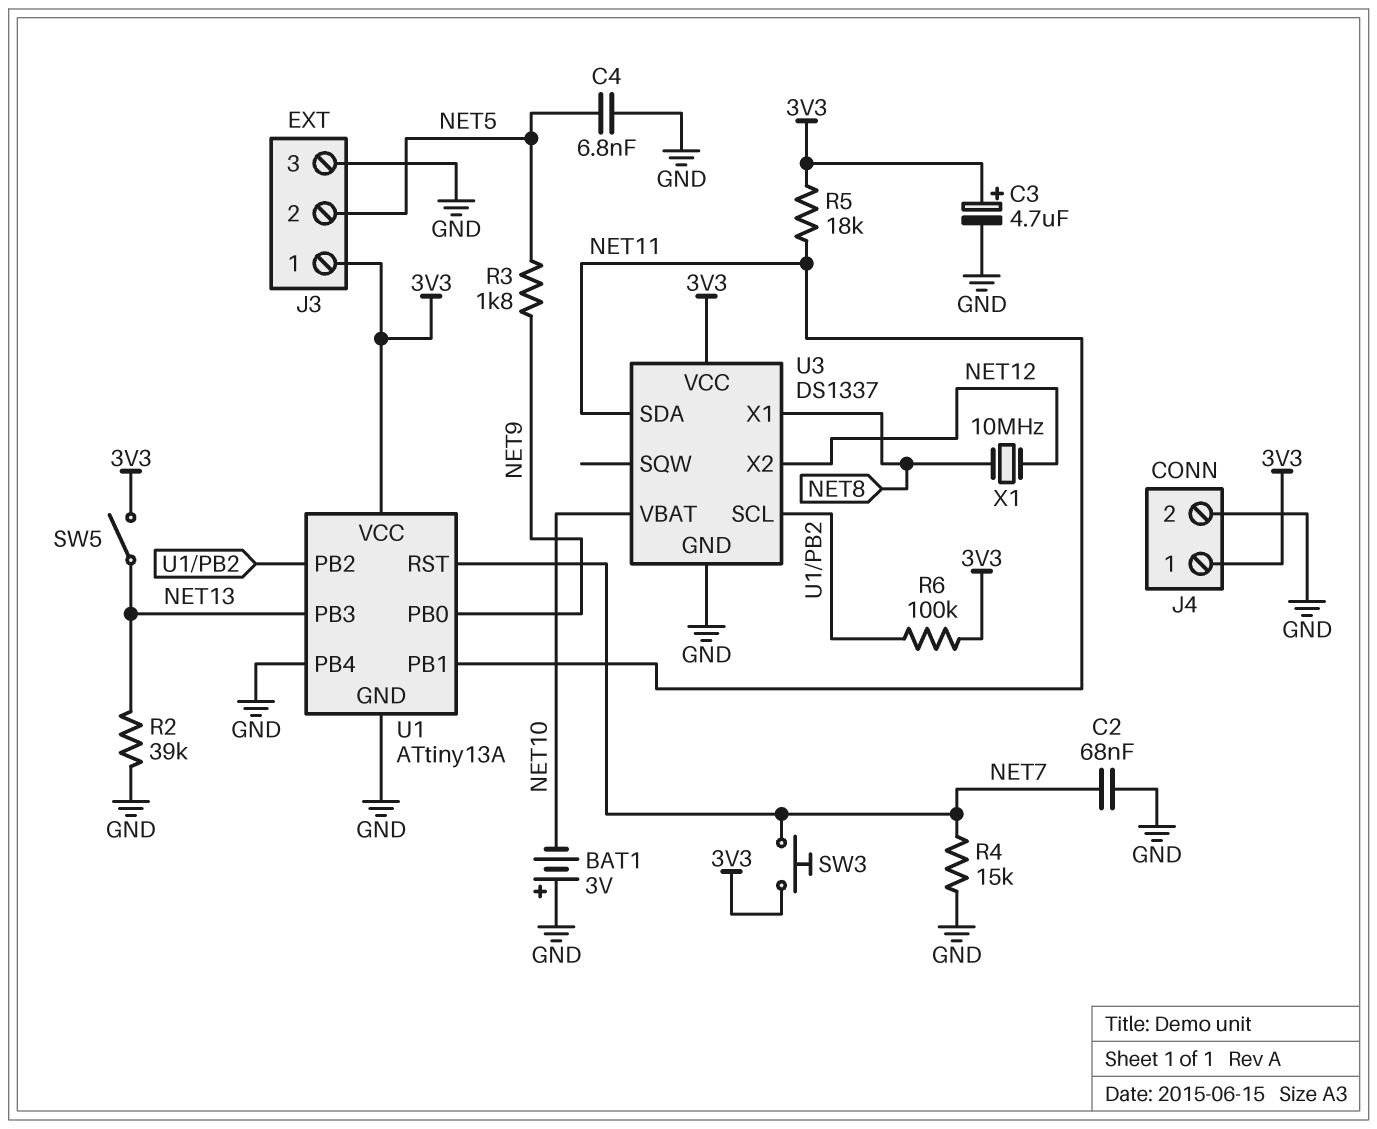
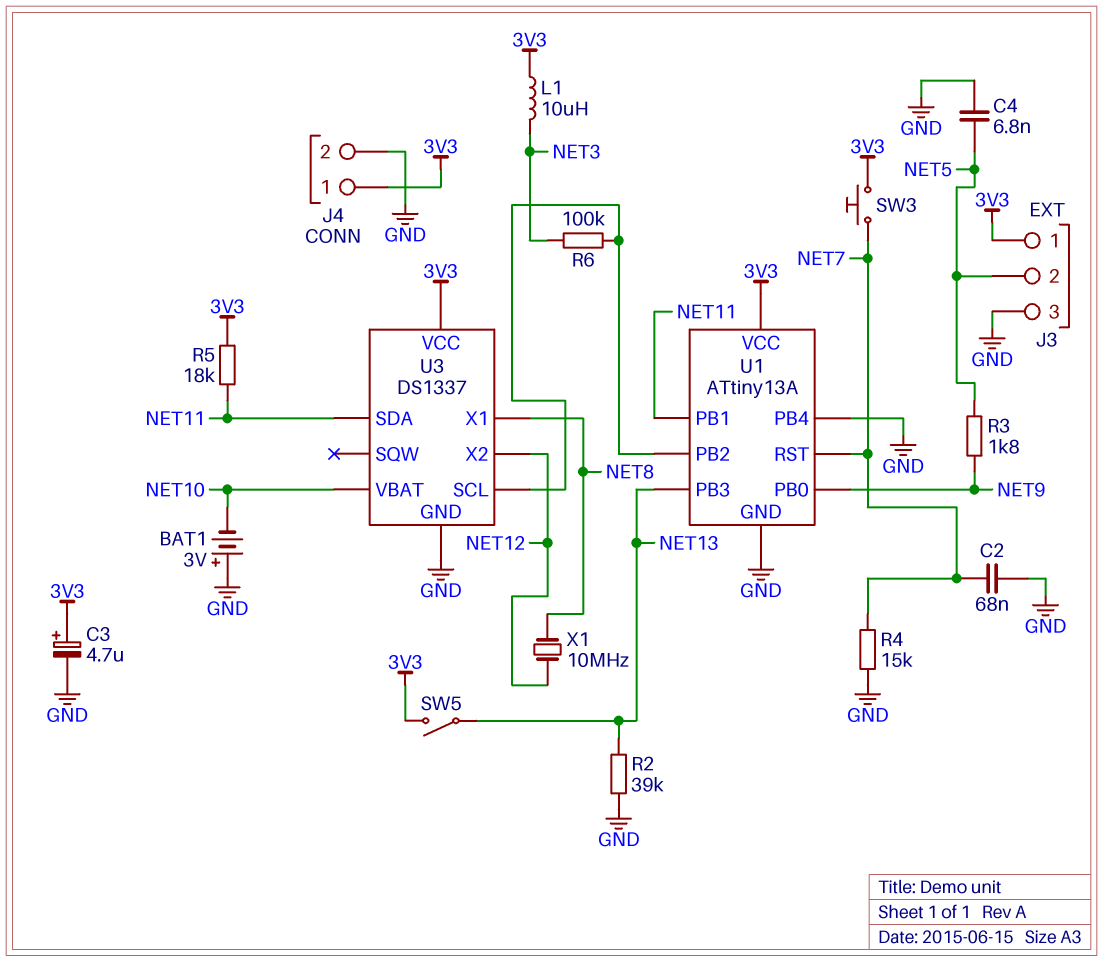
L1: none -> 10uH (3V3, NET3)
R6: 100k (3V3, U1/PB2) -> 100k (NET3, U1/PB2)

